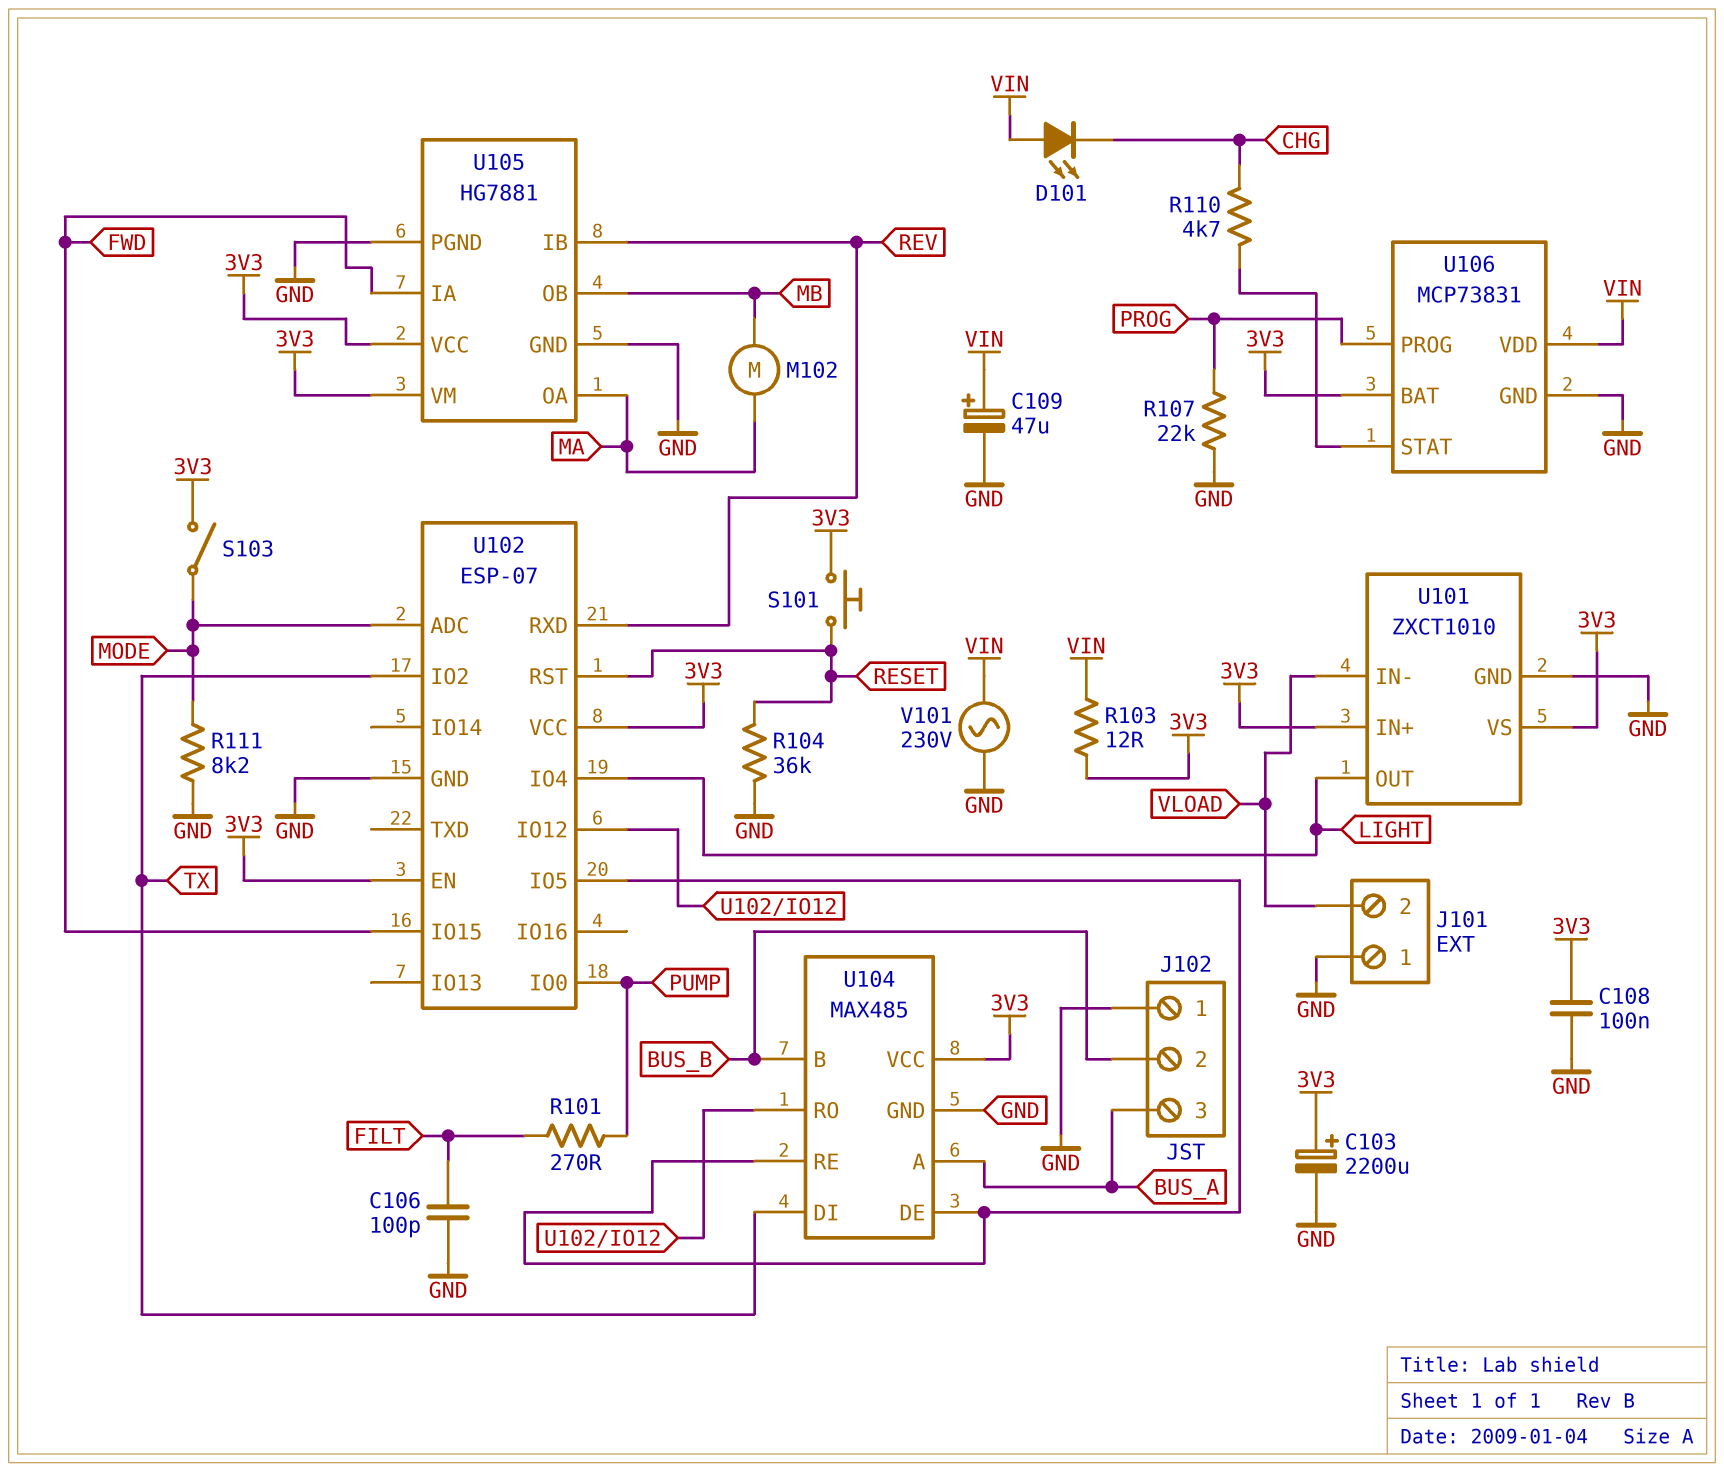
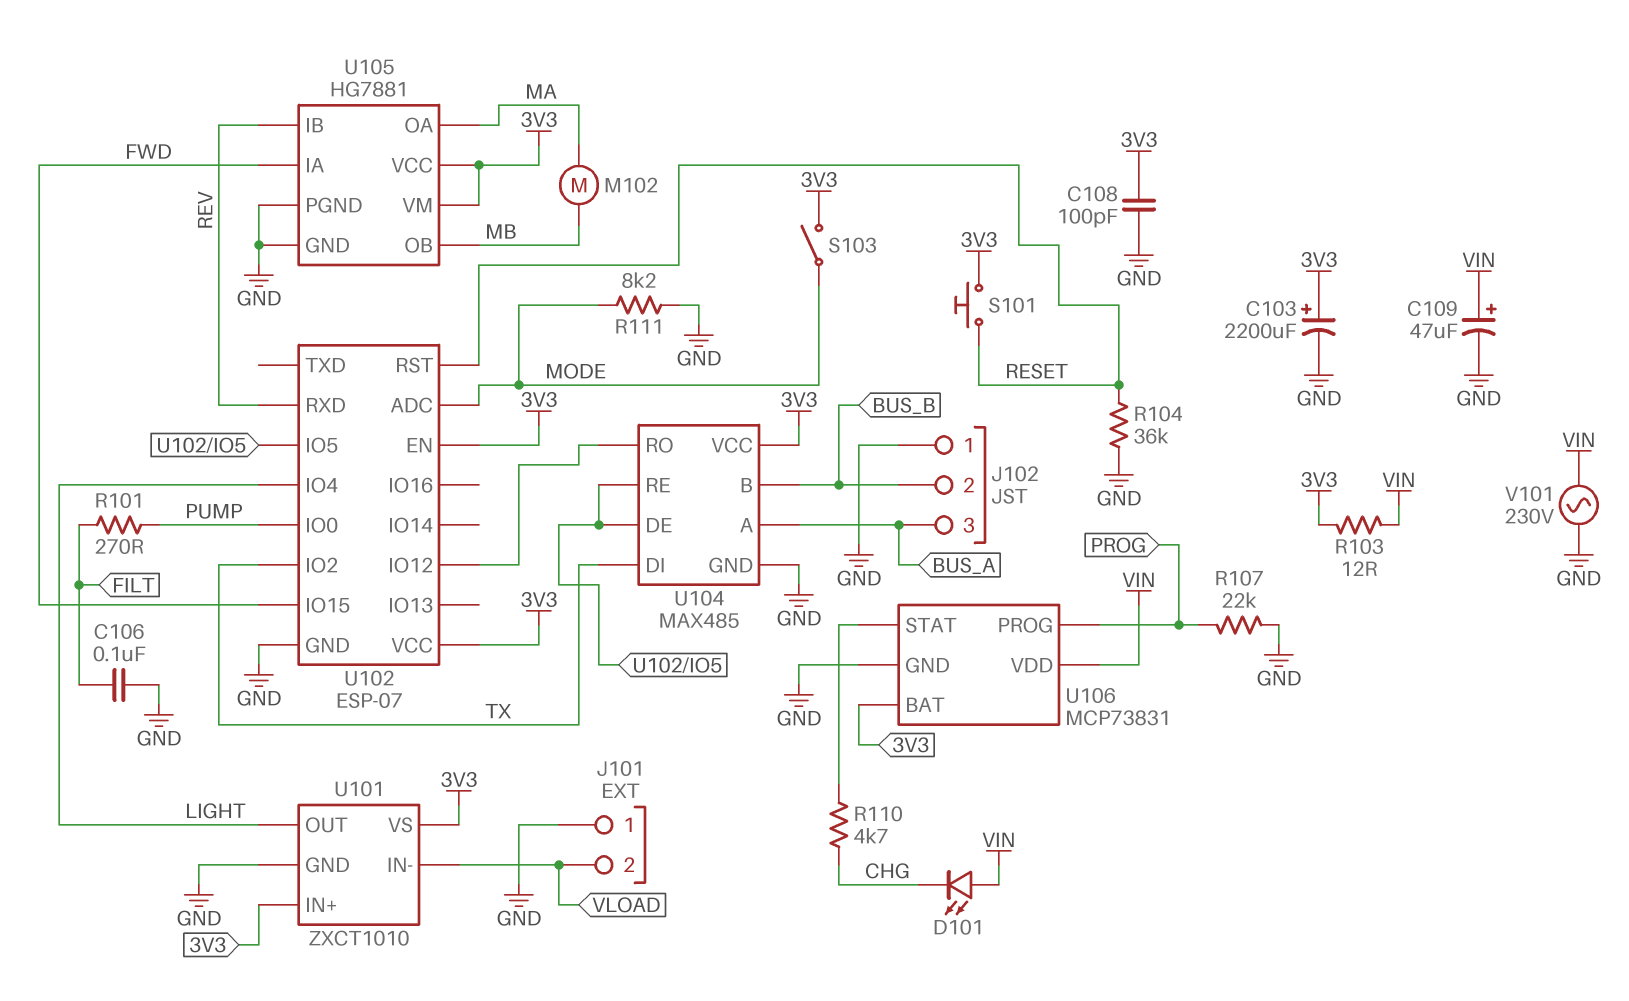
C106: 100pF (FILT, GND) -> 100nF (FILT, GND)
C108: 100nF (3V3, GND) -> 100pF (3V3, GND)

